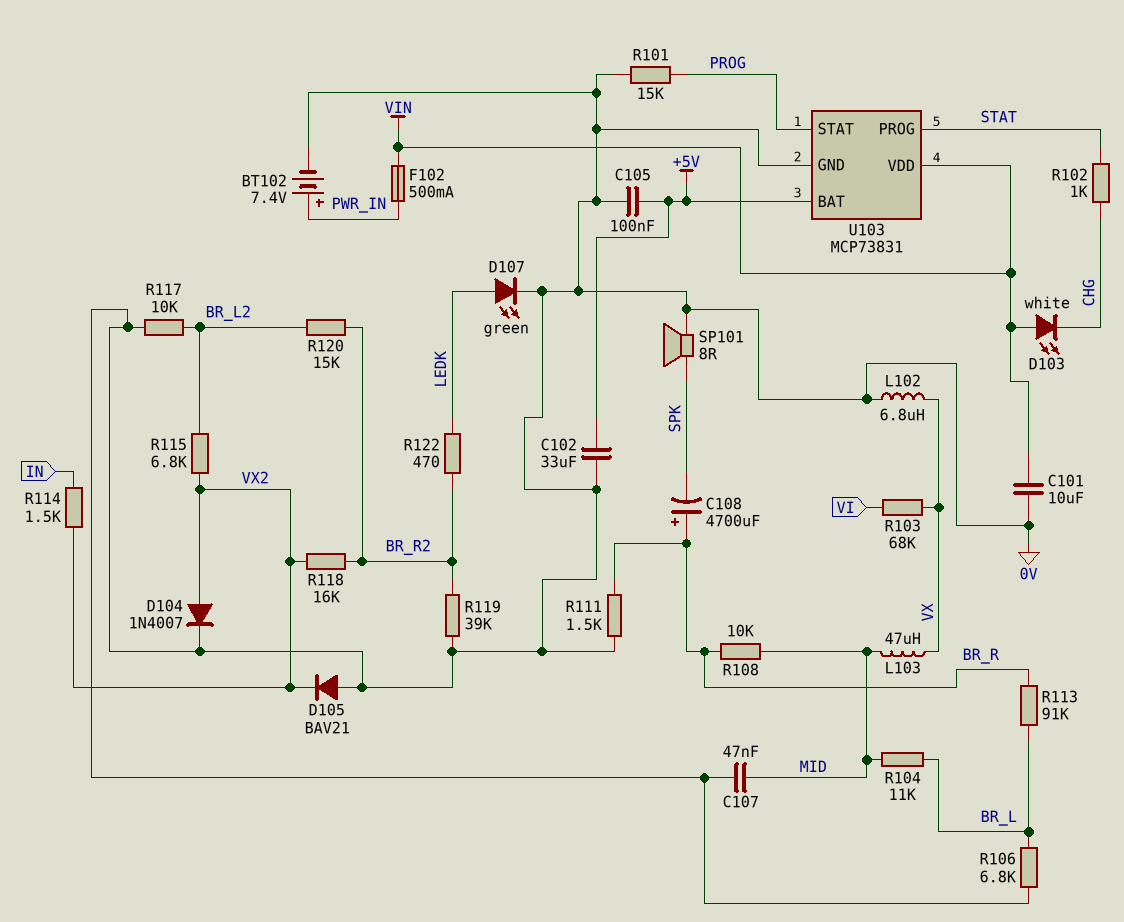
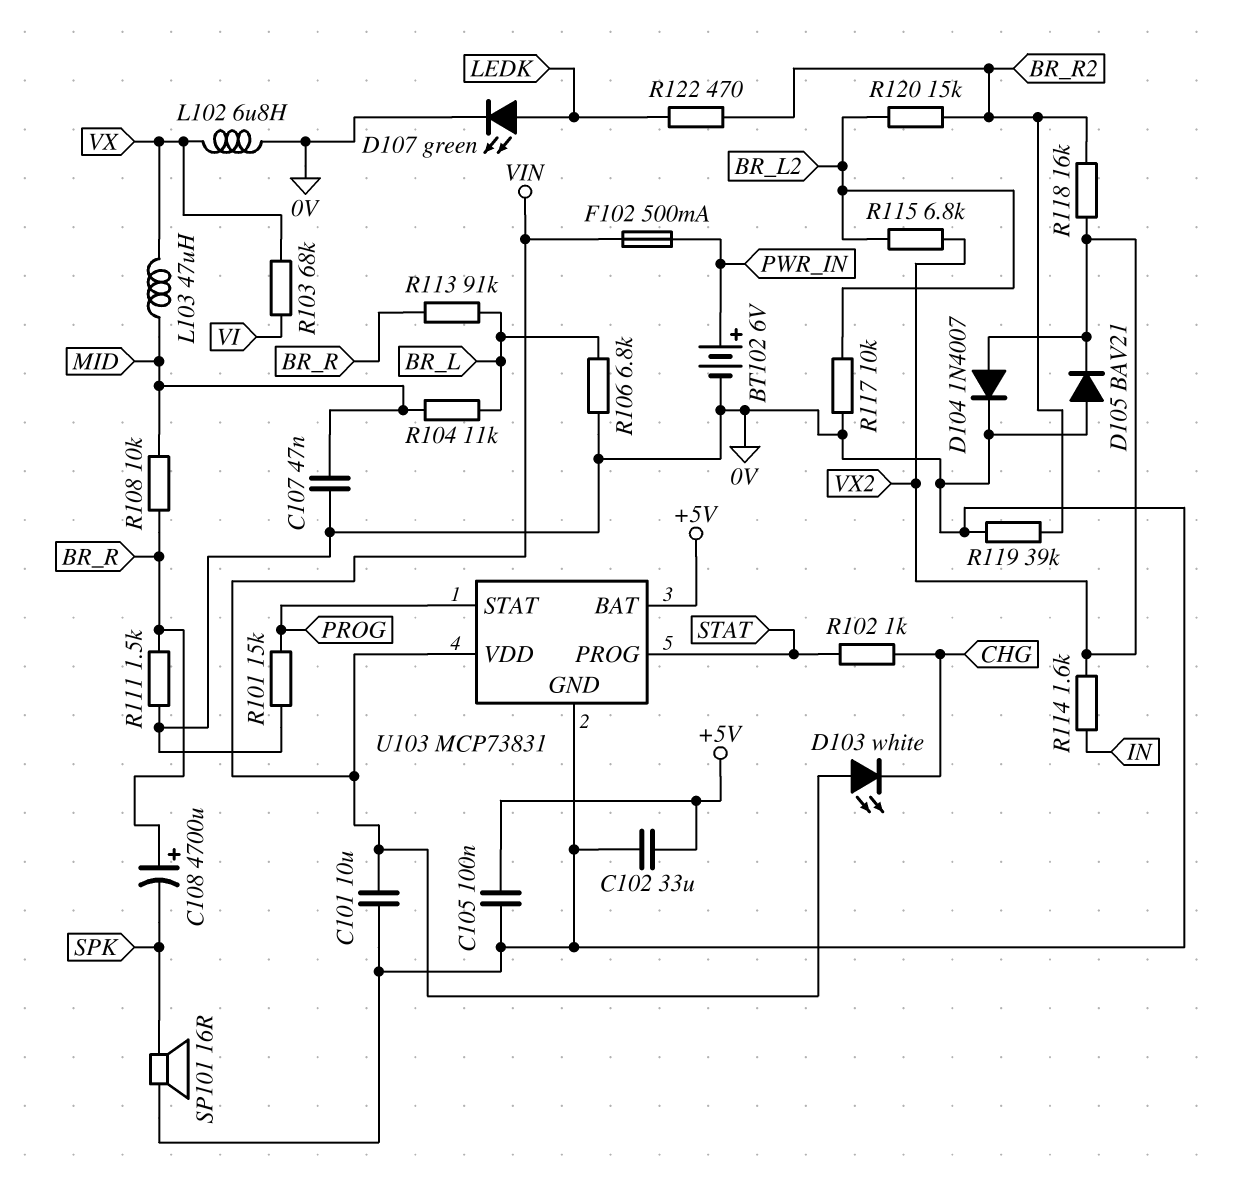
BT102: 7.4V (plus PWR_IN, minus 0V) -> 6V (plus PWR_IN, minus 0V)
R114: 1.5k (IN, VX2) -> 1.6k (IN, VX2)
SP101: speaker 8R (0V, SPK) -> speaker 16R (0V, SPK)

